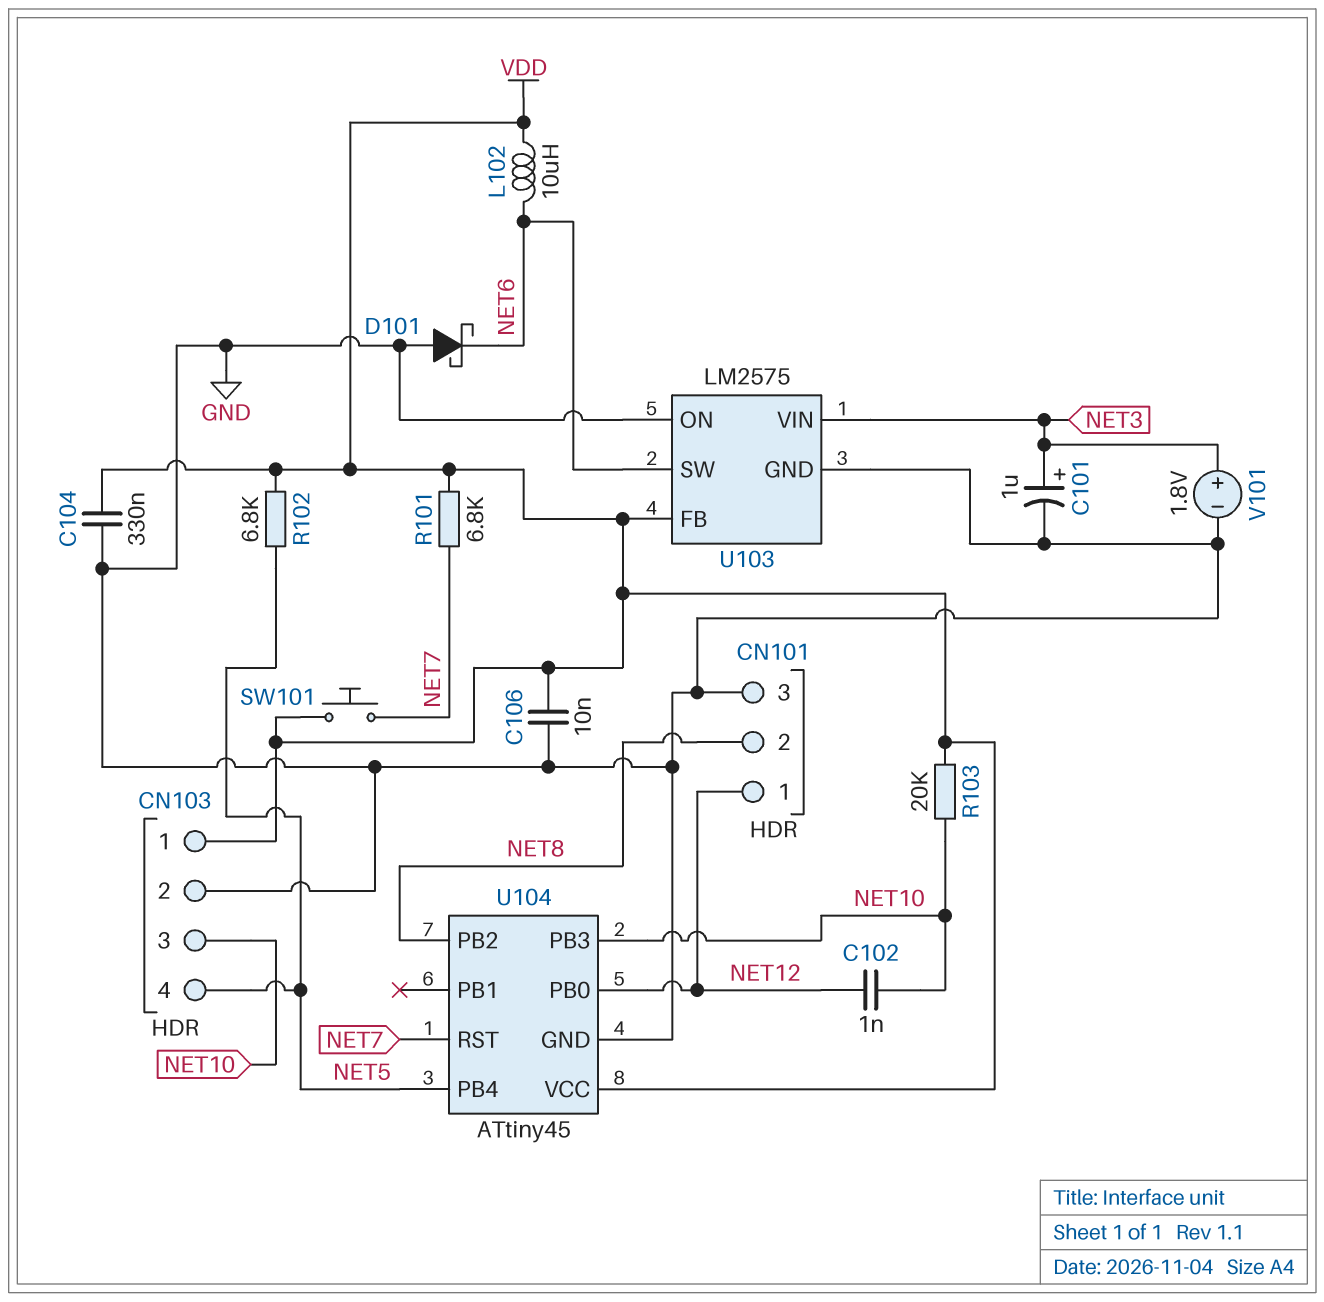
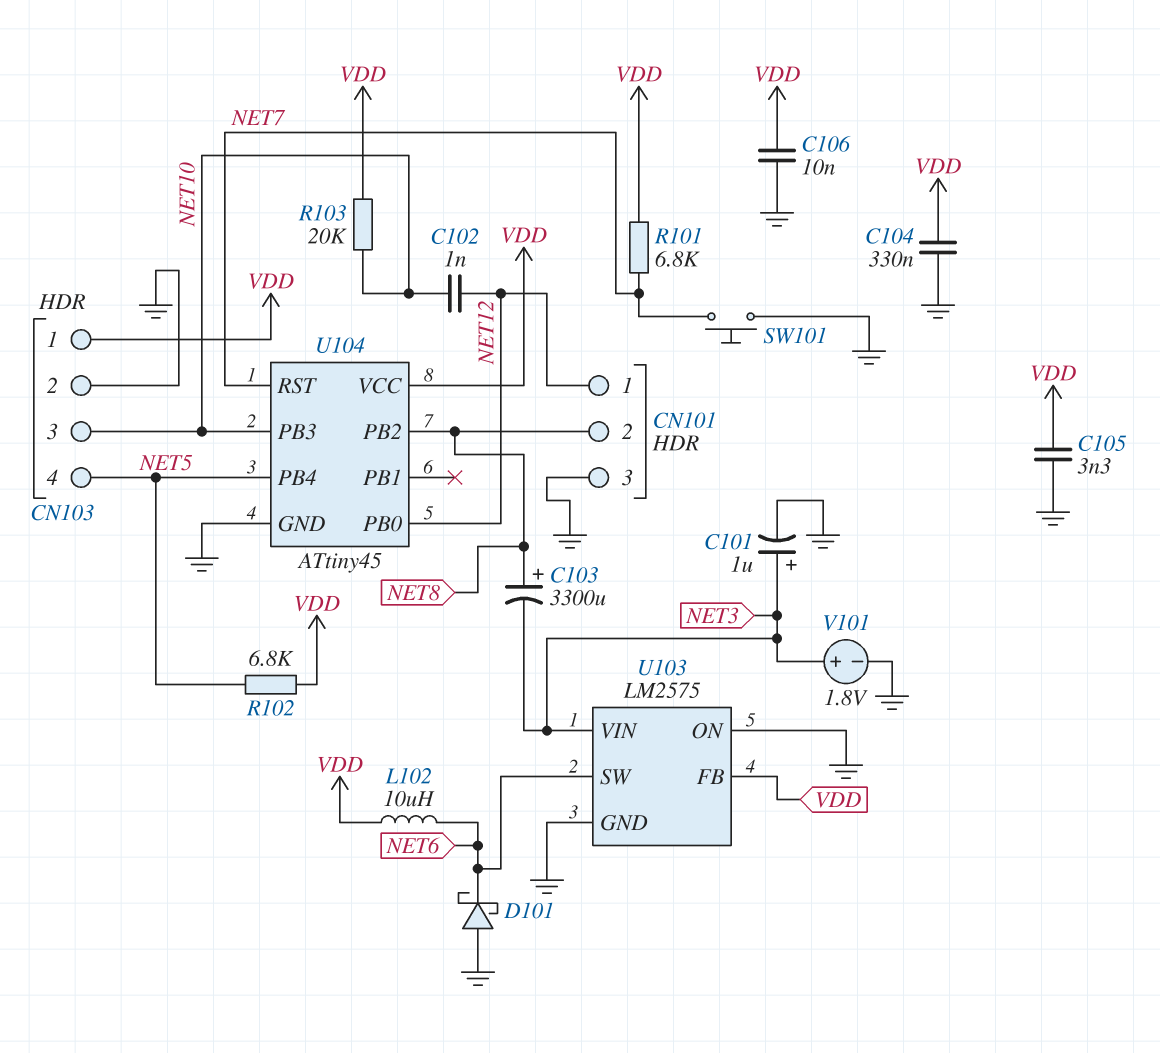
C103: none -> 3300uF (plus NET8, minus NET3)
C105: none -> 3.3nF (GND, VDD)
SW101: button (NET7, VDD) -> button (GND, NET7)

